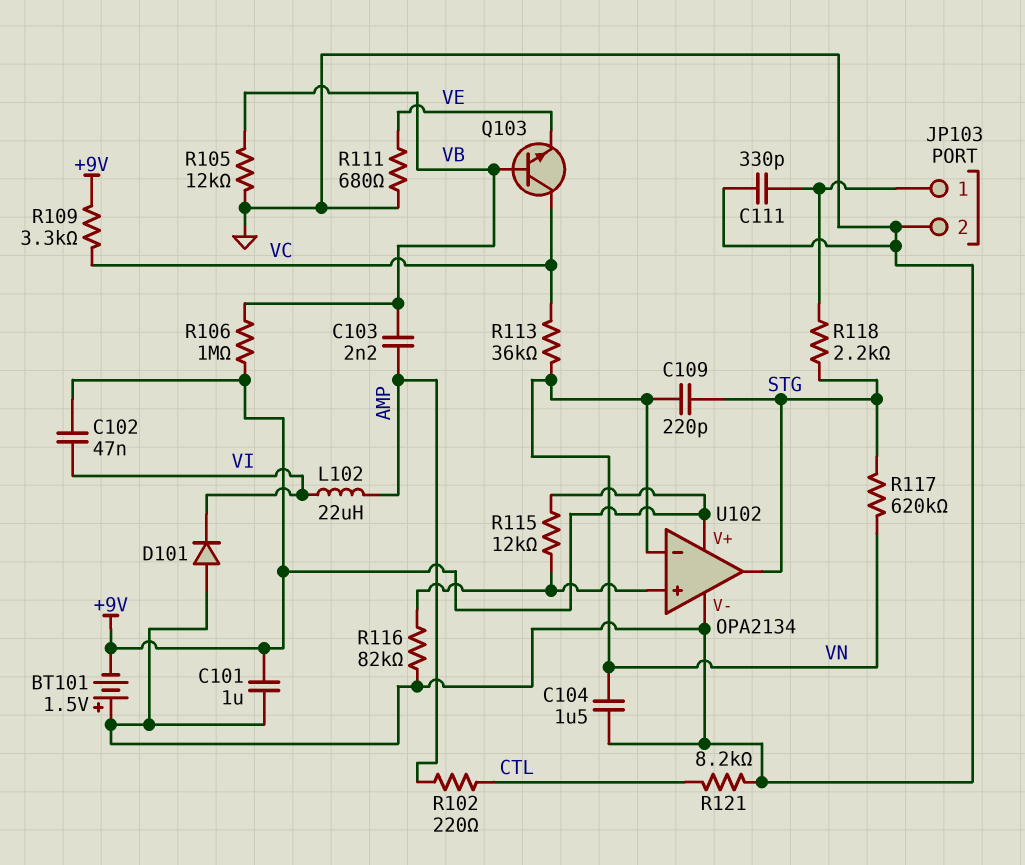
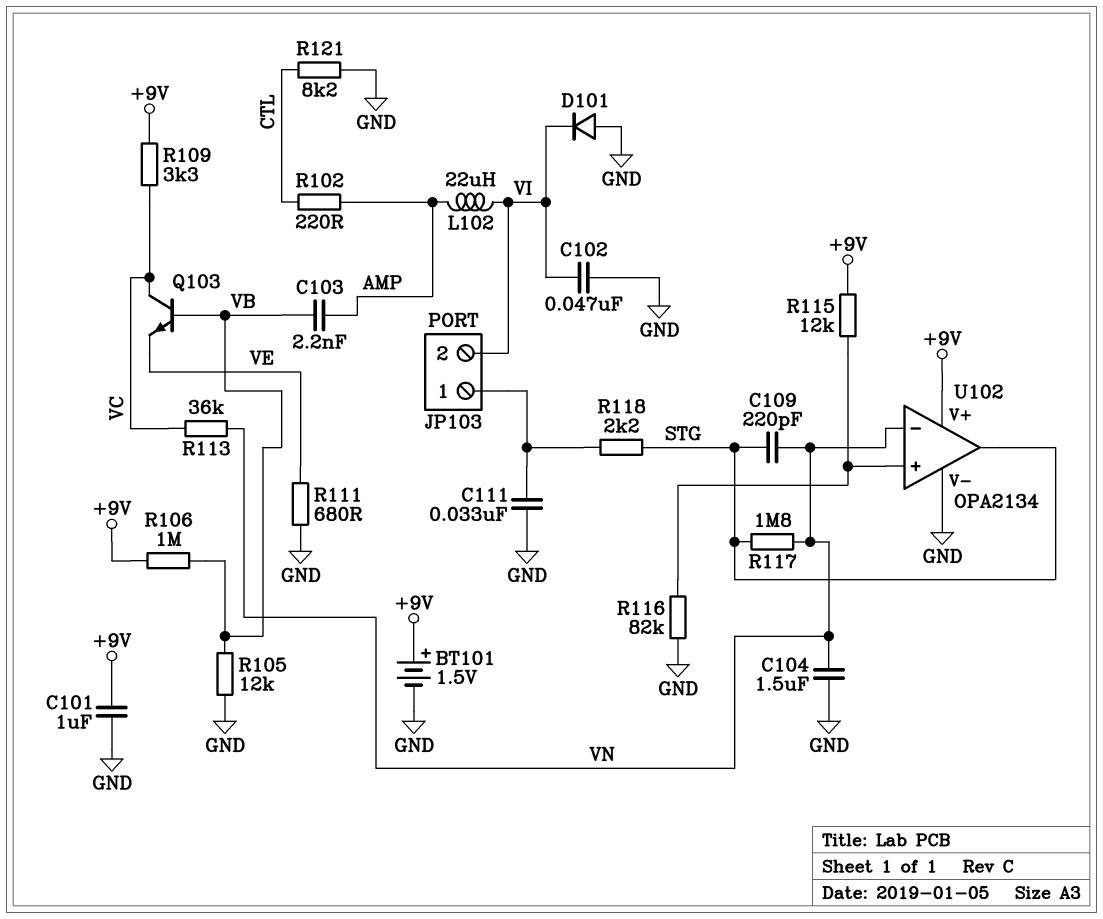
BT101: 1.5V (plus GND, minus +9V) -> 1.5V (plus +9V, minus GND)
C102: 47nF (+9V, VI) -> 47nF (GND, VI)
C111: 330pF (GND, JP103/1) -> 33nF (GND, JP103/1)
JP103 pin 2: GND -> VI
R117: 620k (STG, VN) -> 1.8M (STG, VN)

